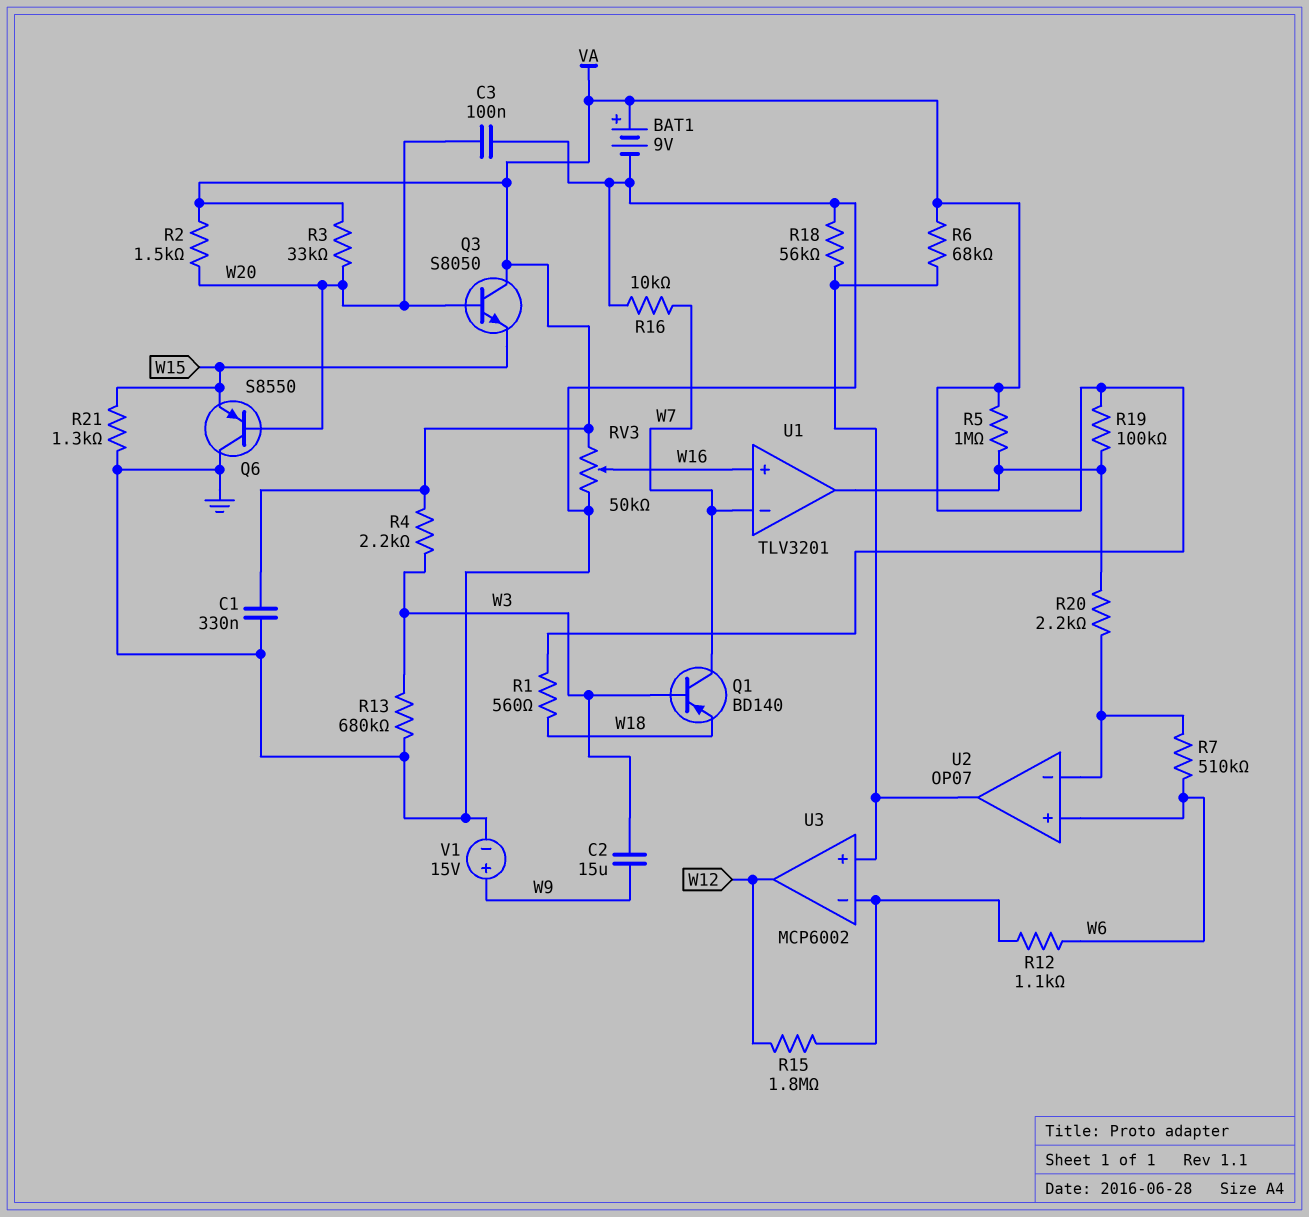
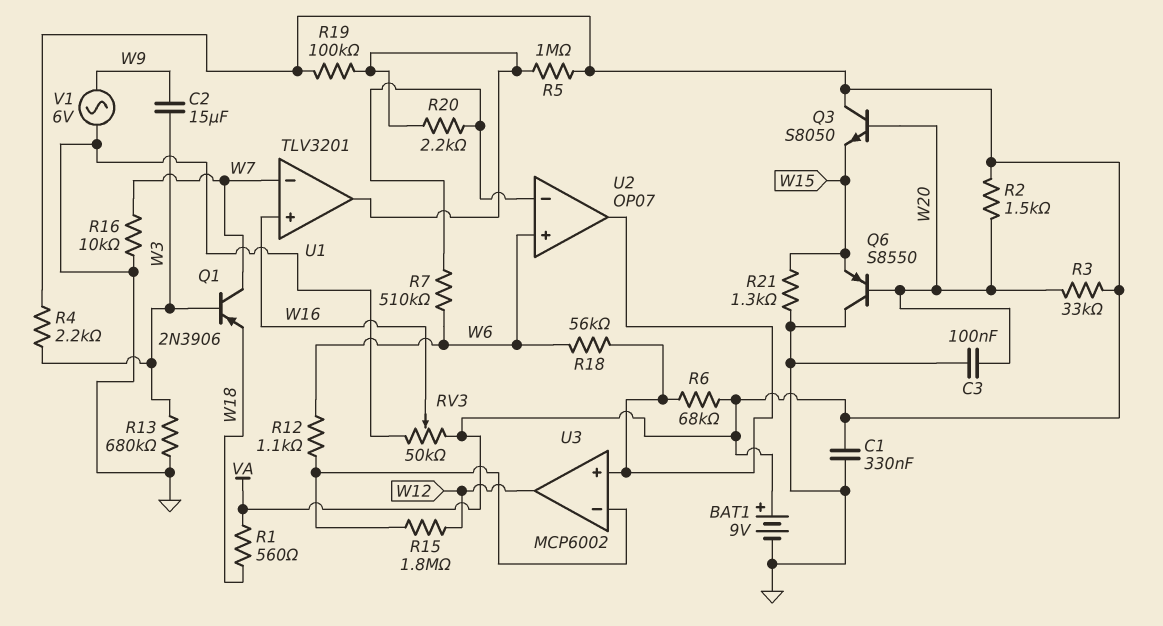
Q1: PNP BD140 (B W3, C W7, E W18) -> PNP 2N3906 (B W3, C W7, E W18)
R18: 56k (GND, U2/out) -> 56k (U2/out, W6)
V1: 15V (plus W9, minus GND) -> AC 6V (GND, W9)

